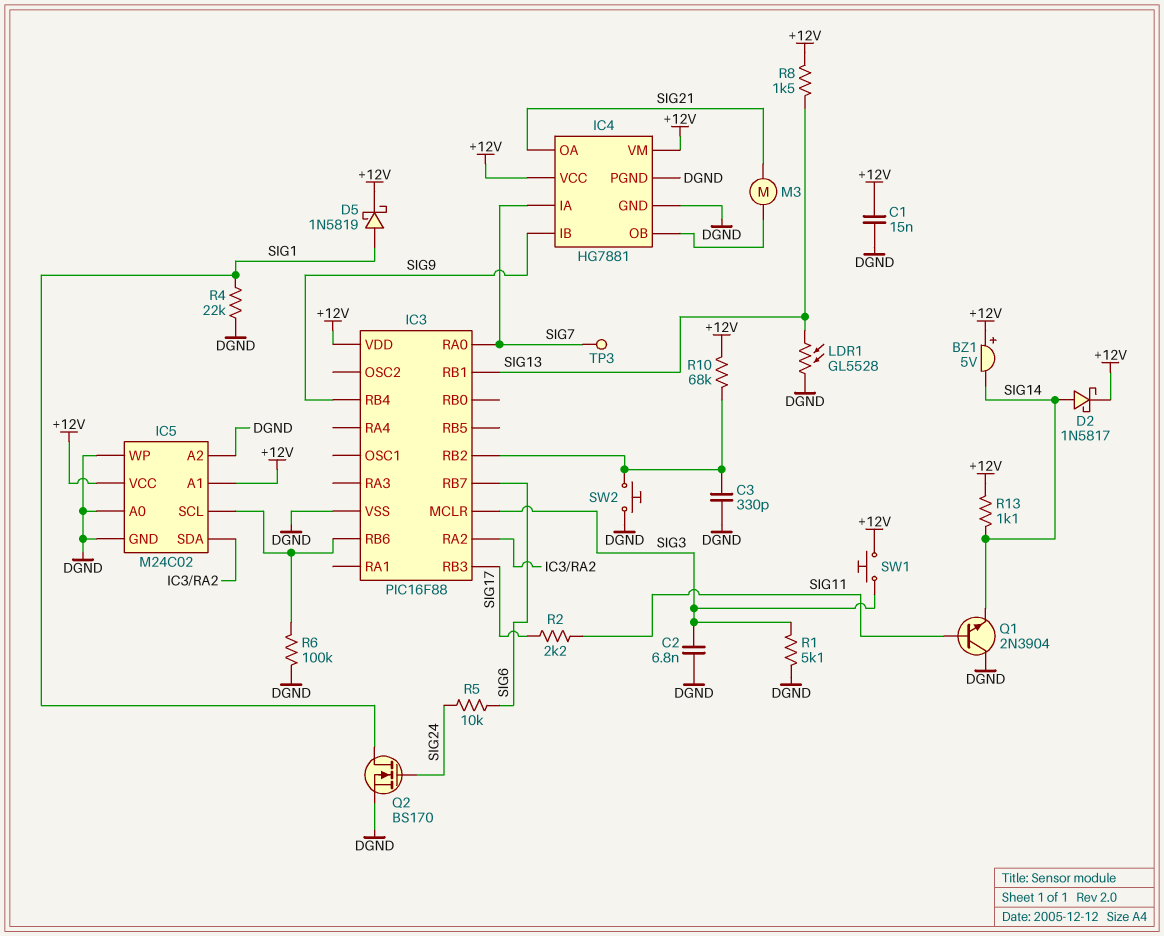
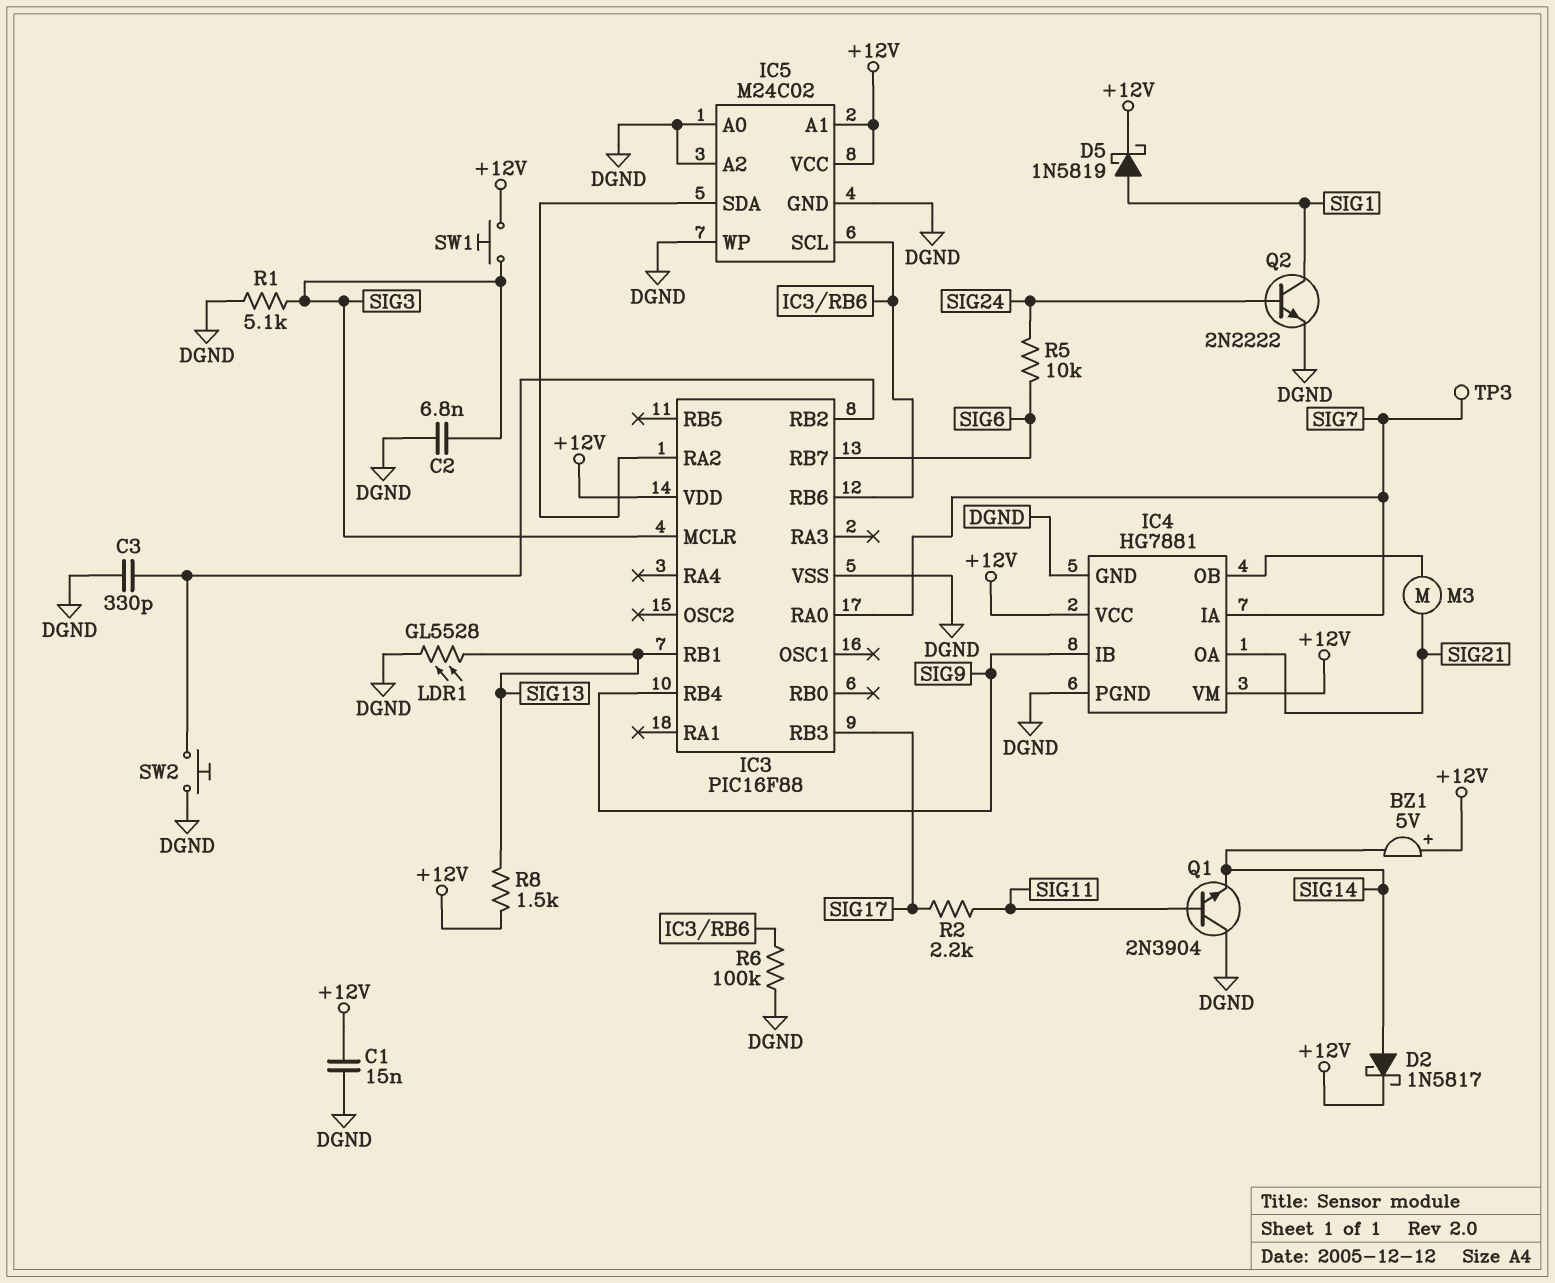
Q2: NMOS BS170 (G SIG24, D SIG1, S DGND) -> NPN 2N2222 (B SIG24, C SIG1, E DGND)
R4: 22k (DGND, SIG1) -> none
R10: 68k (+12V, IC3/RB2) -> none
R13: 1.1k (+12V, SIG14) -> none

